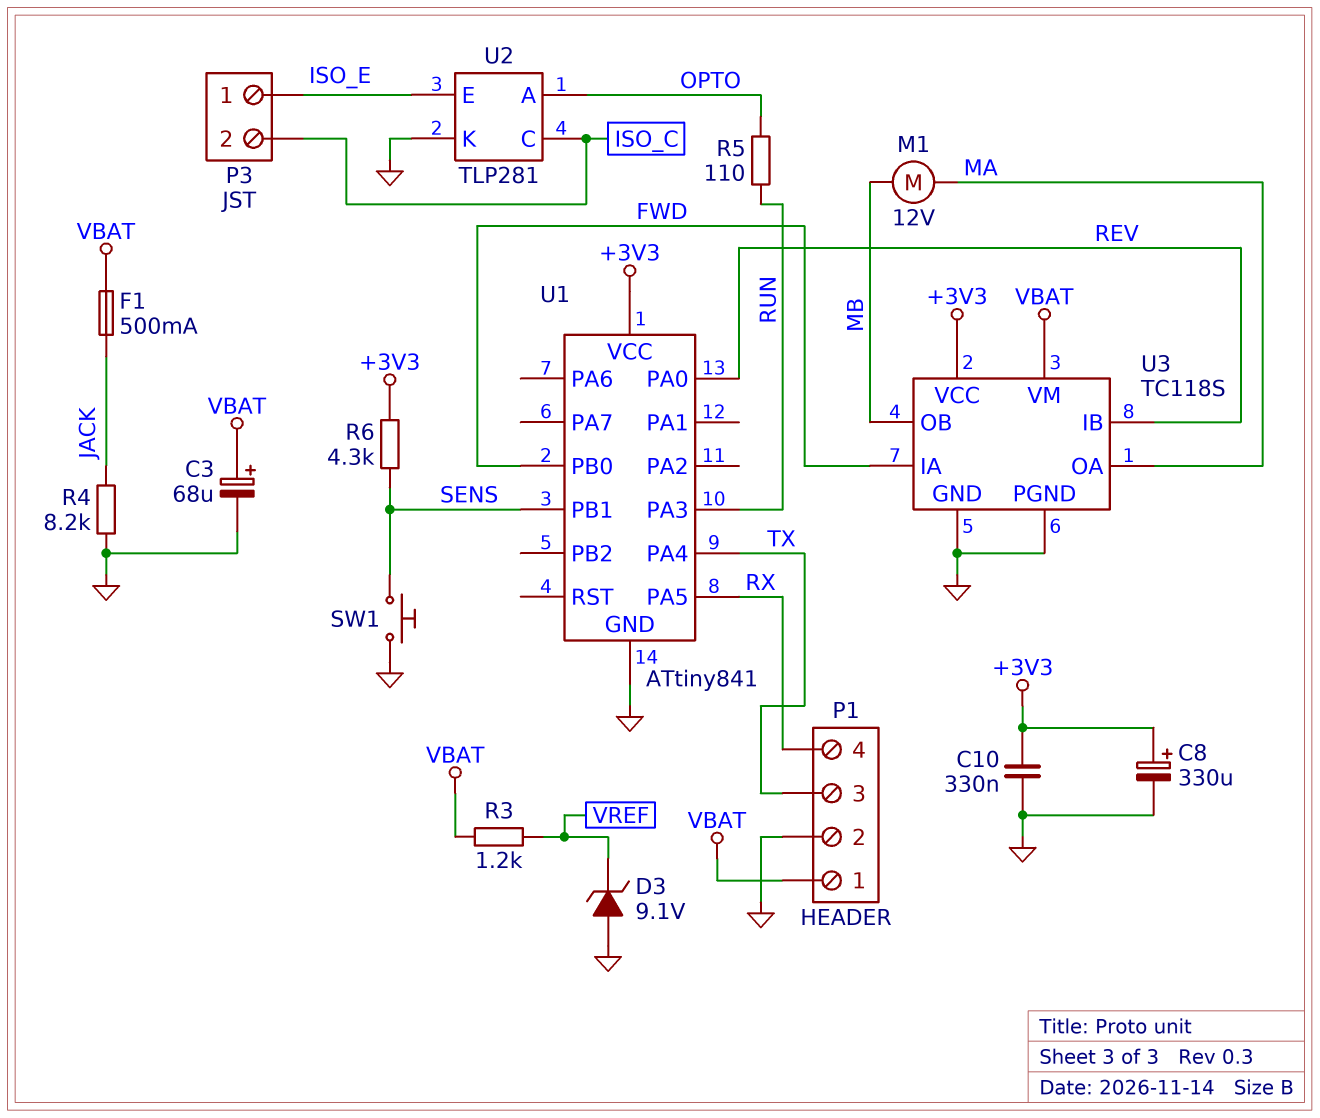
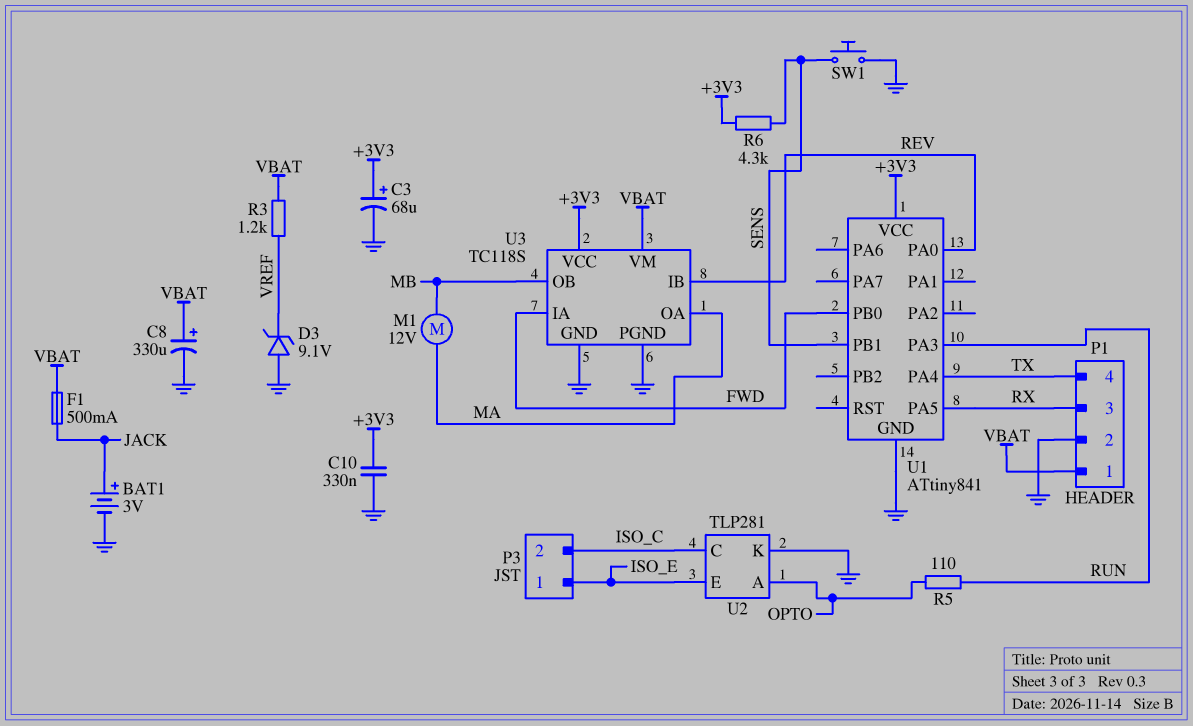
BAT1: none -> 3V (plus JACK, minus GND)
C3: 68uF (plus VBAT, minus GND) -> 68uF (plus +3V3, minus GND)
C8: 330uF (plus +3V3, minus GND) -> 330uF (plus VBAT, minus GND)
P1 pin 3: TX -> RX
P1 pin 4: RX -> TX
R4: 8.2k (GND, JACK) -> none

